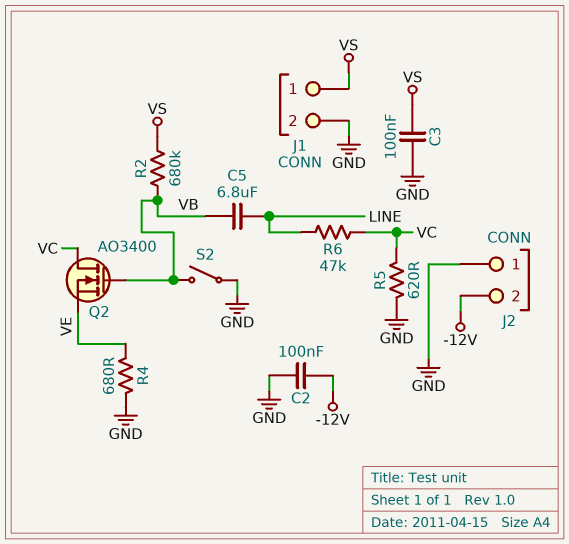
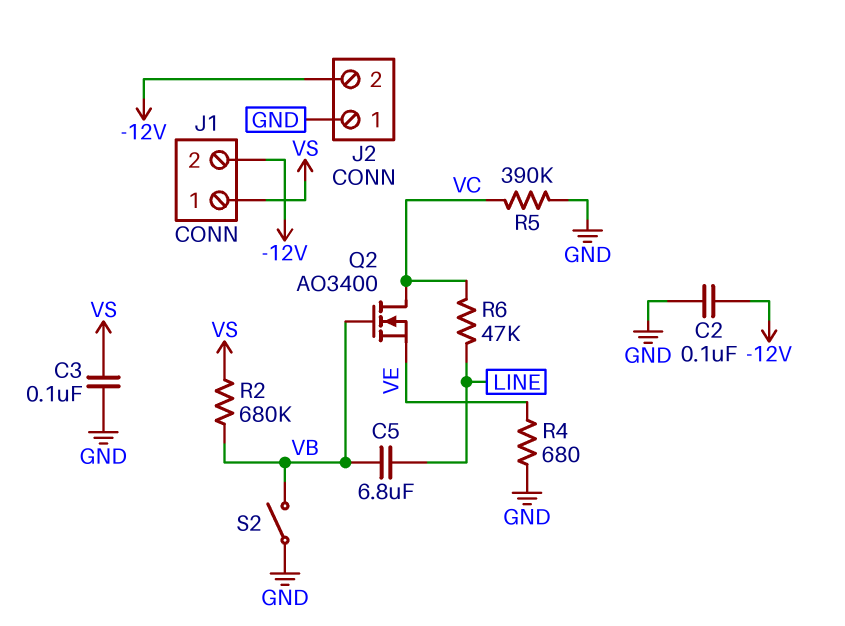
J1 pin 2: GND -> -12V
R5: 620 (GND, VC) -> 390k (GND, VC)

